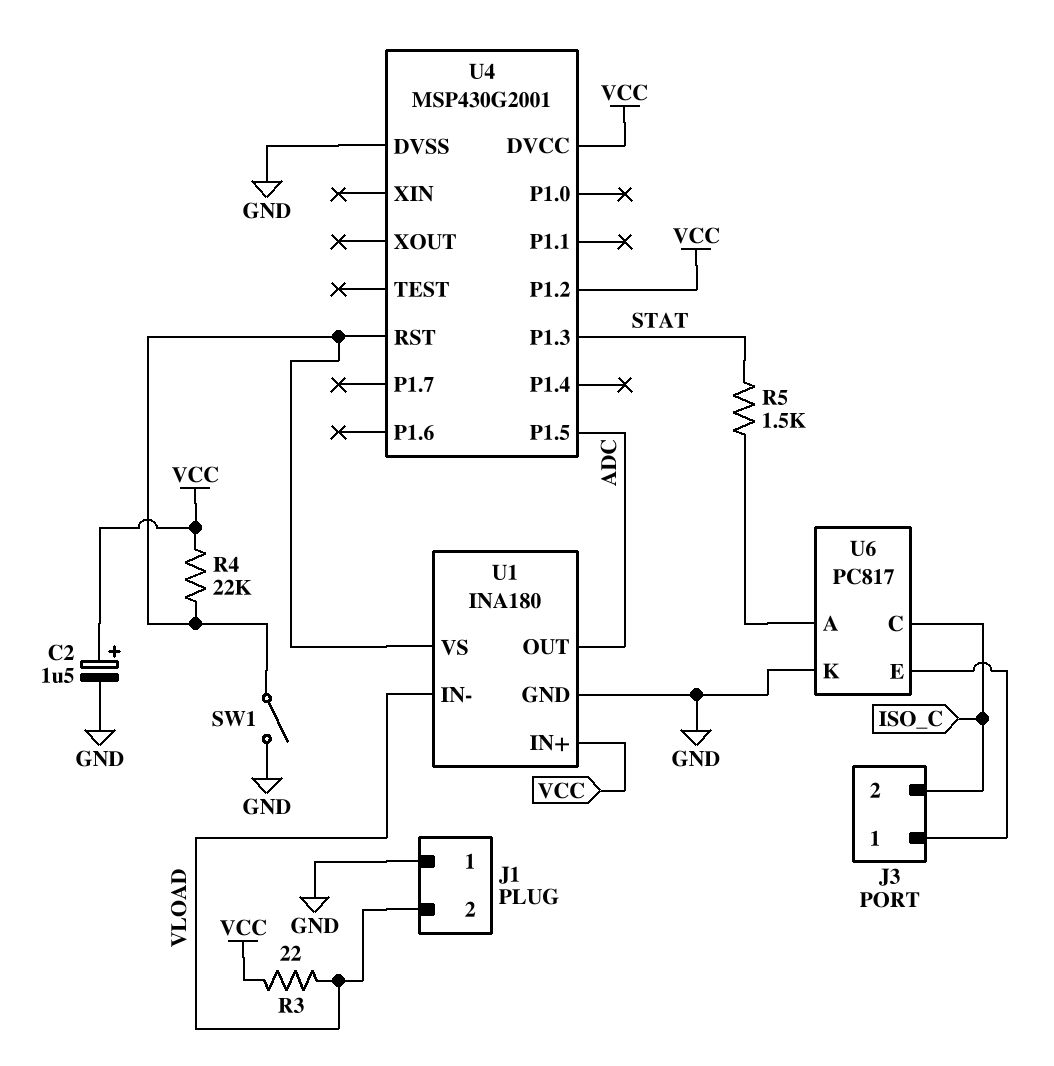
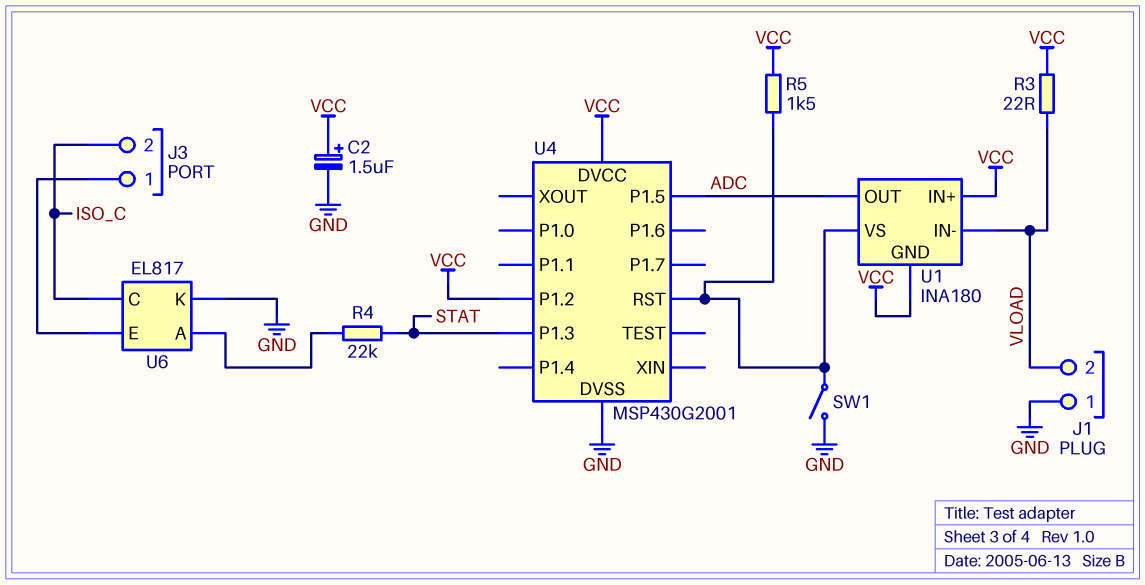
R4: 22k (U1/VS, VCC) -> 22k (STAT, U6/A)
R5: 1.5k (STAT, U6/A) -> 1.5k (U1/VS, VCC)
U1 pin GND: GND -> VCC
U6: PC817 -> EL817

